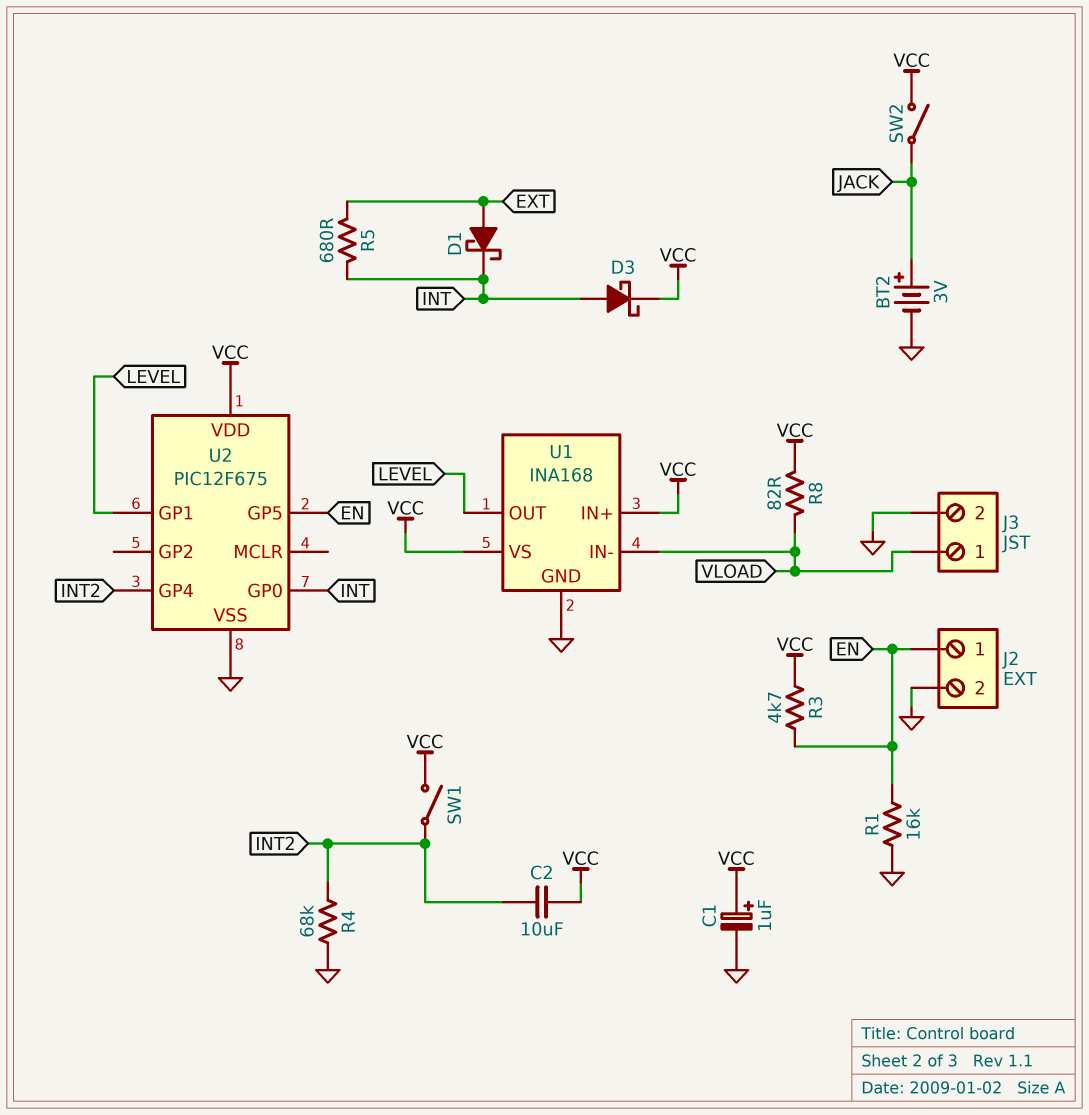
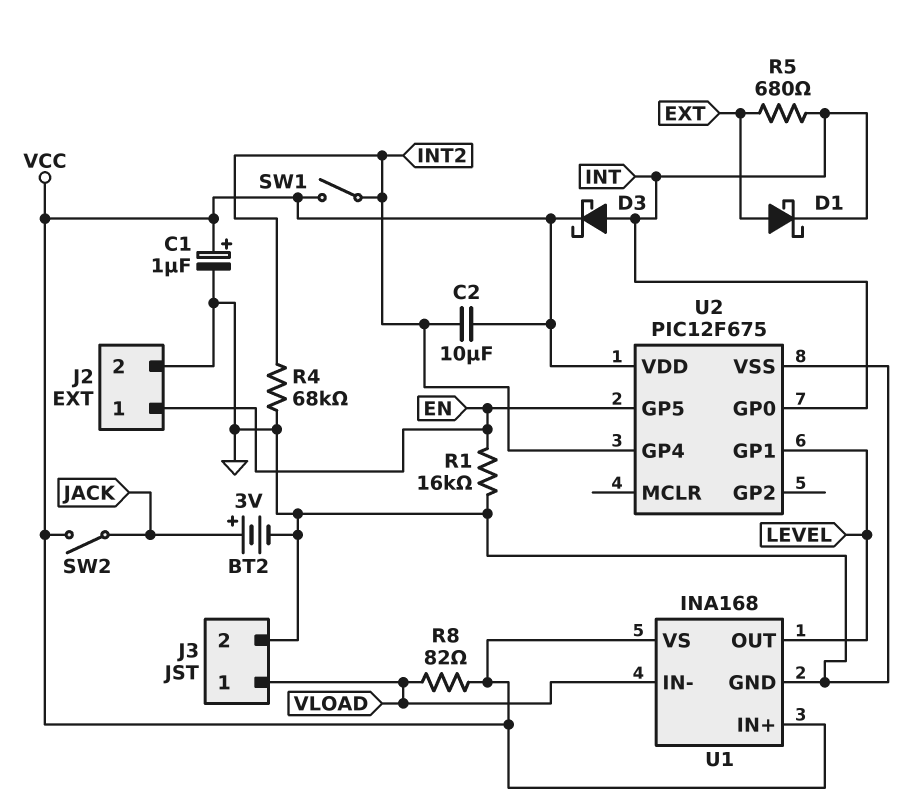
R3: 4.7k (EN, VCC) -> none

